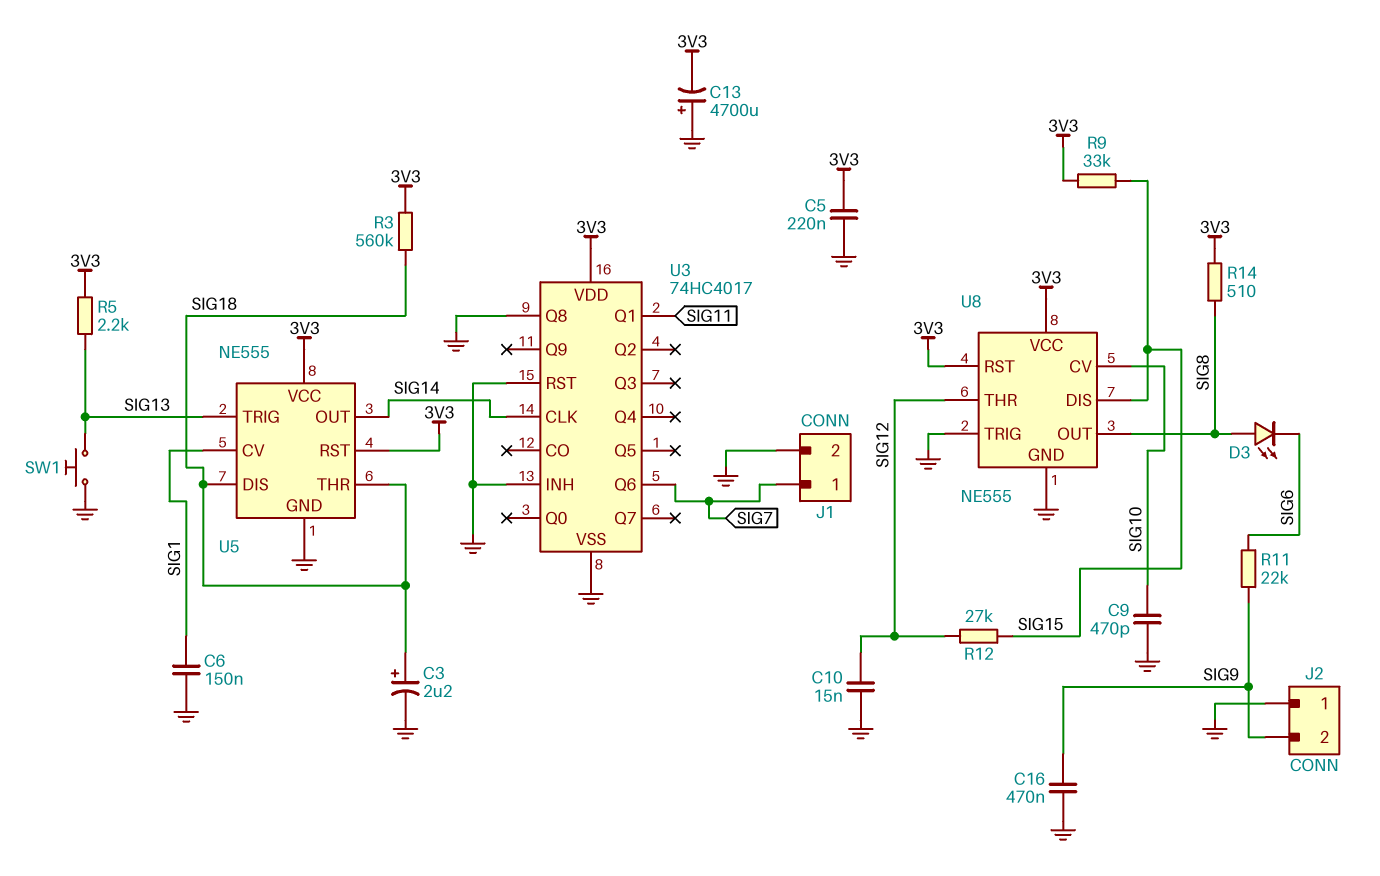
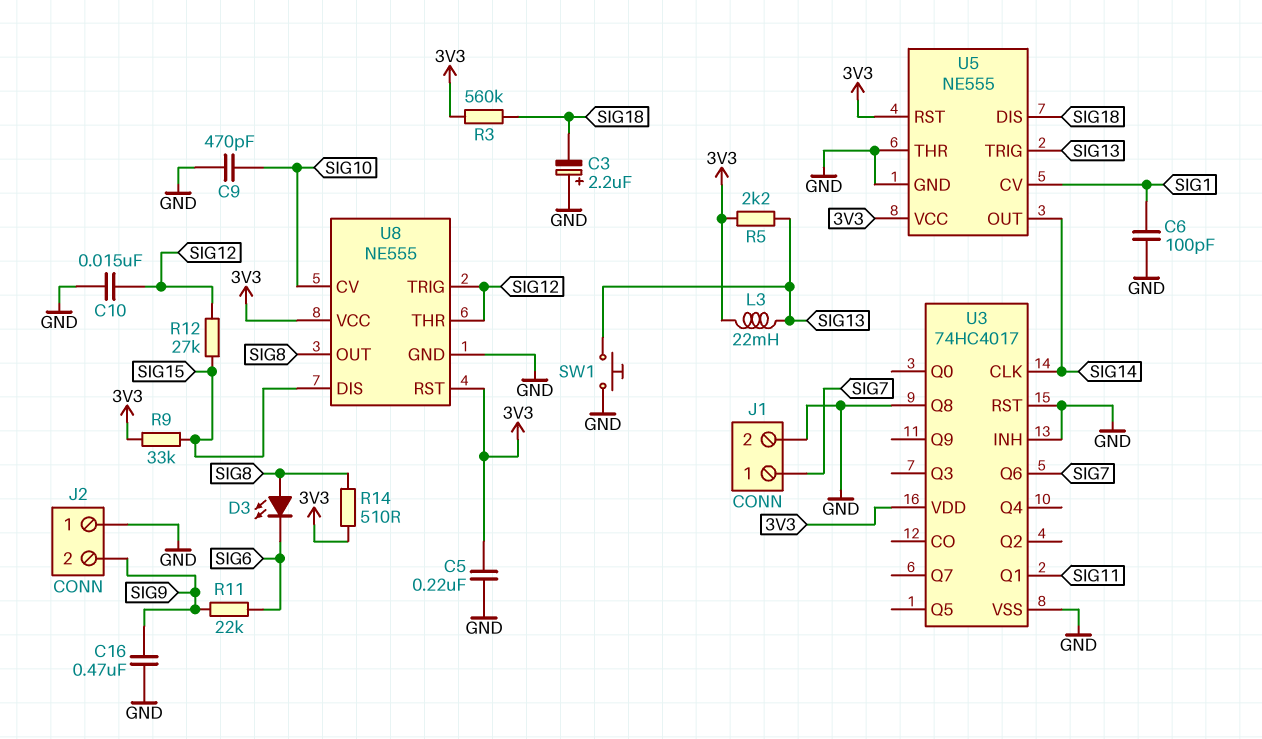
C3: 2.2uF (plus SIG18, minus GND) -> 2.2uF (plus GND, minus SIG18)
C6: 150nF (GND, SIG1) -> 100pF (GND, SIG1)
C13: 4700uF (plus GND, minus 3V3) -> none
L3: none -> 22mH (3V3, SIG13)
U5 pin THR: SIG18 -> GND
U8 pin TRIG: GND -> SIG12

